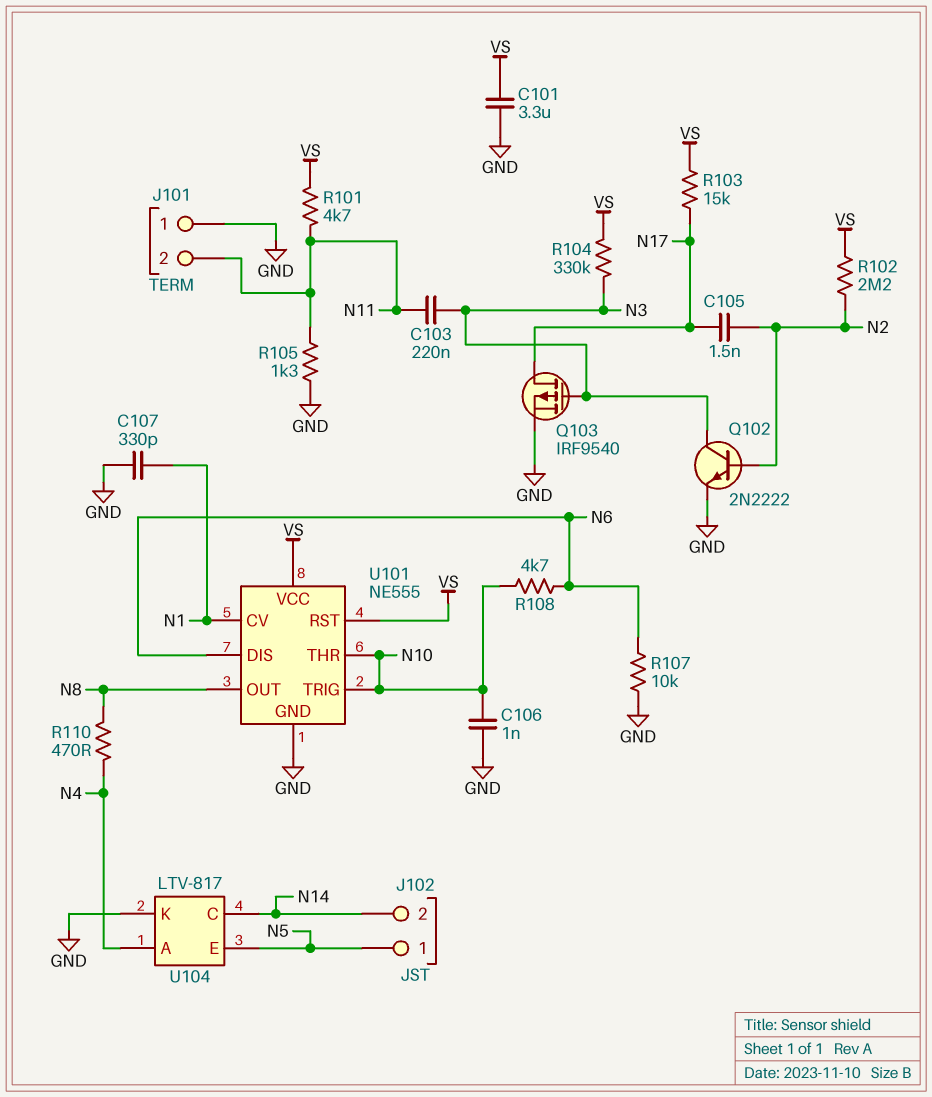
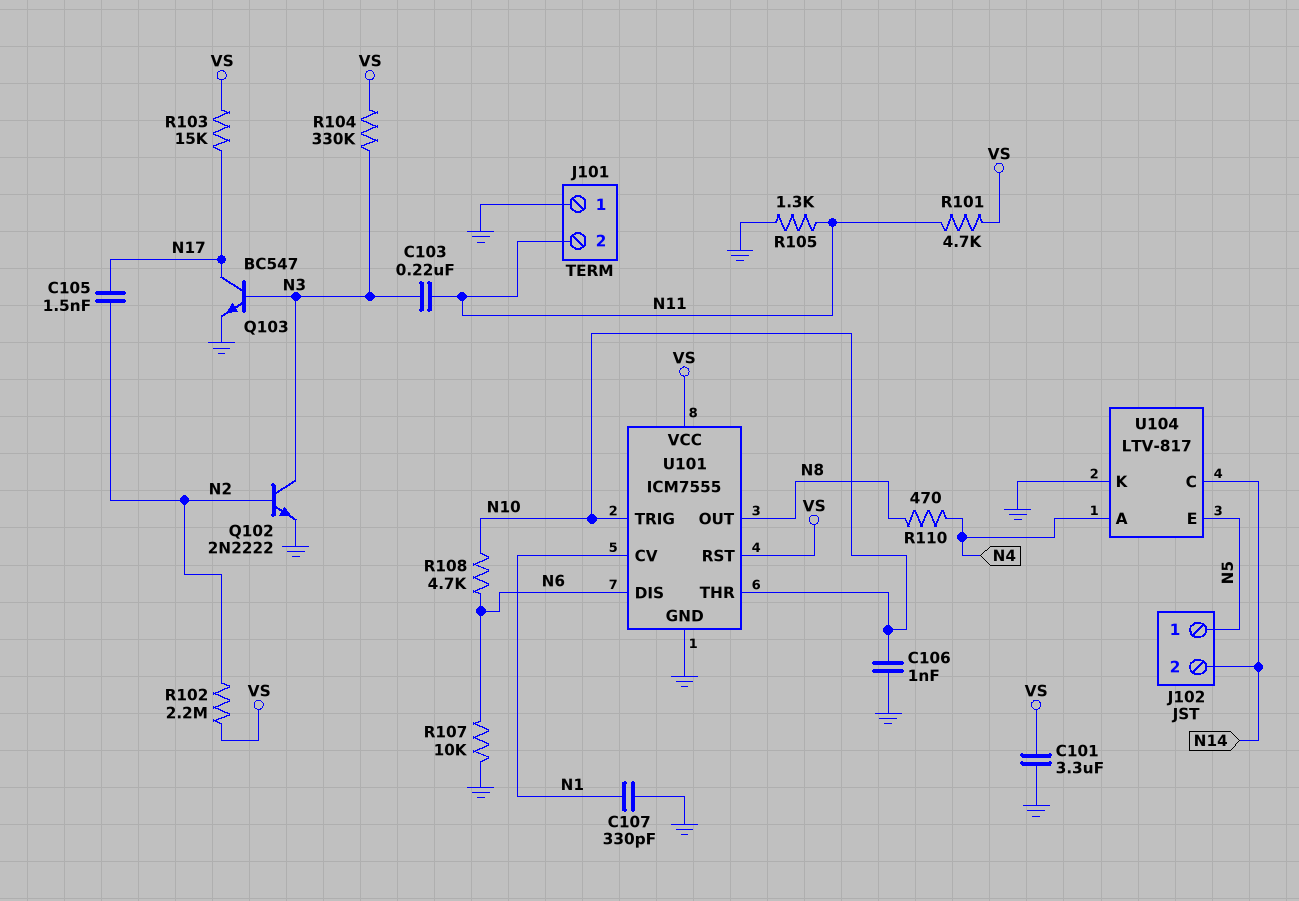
Q103: PMOS IRF9540 (G N3, D N17, S GND) -> NPN BC547 (B N3, C N17, E GND)
U101: NE555 -> ICM7555

